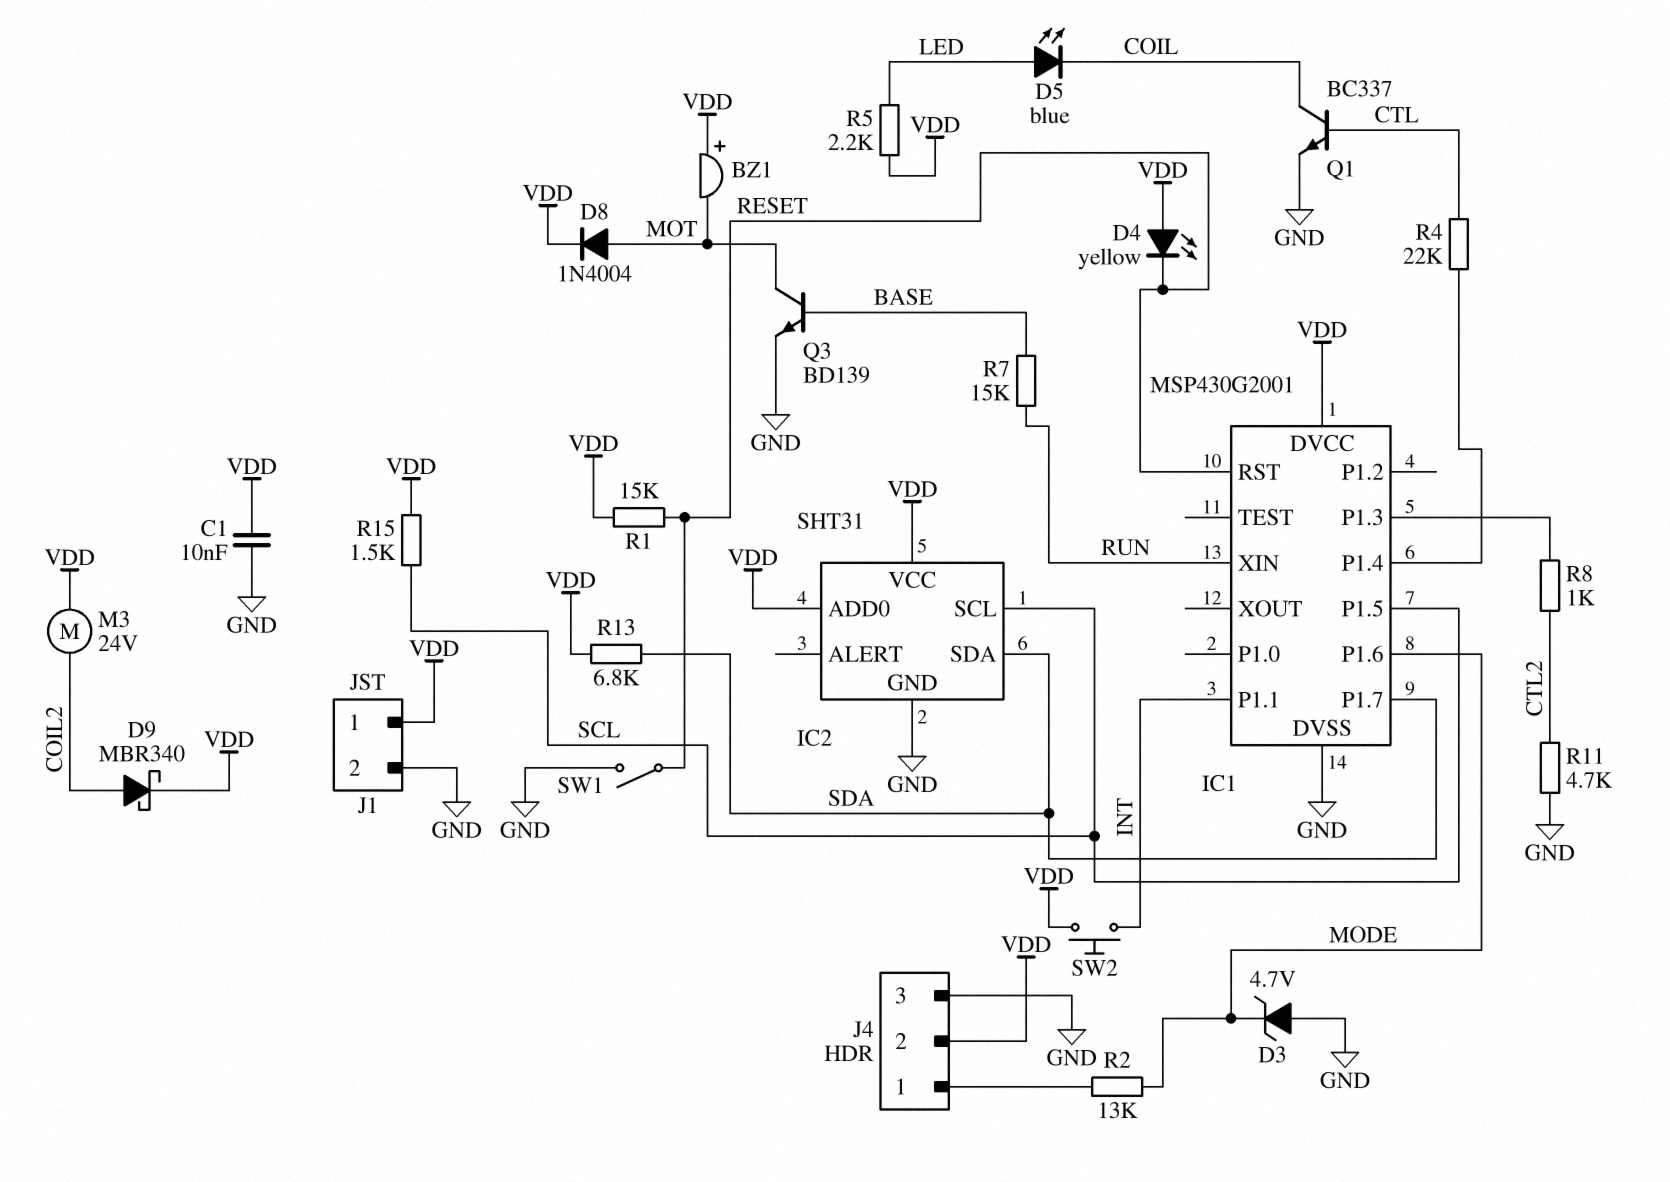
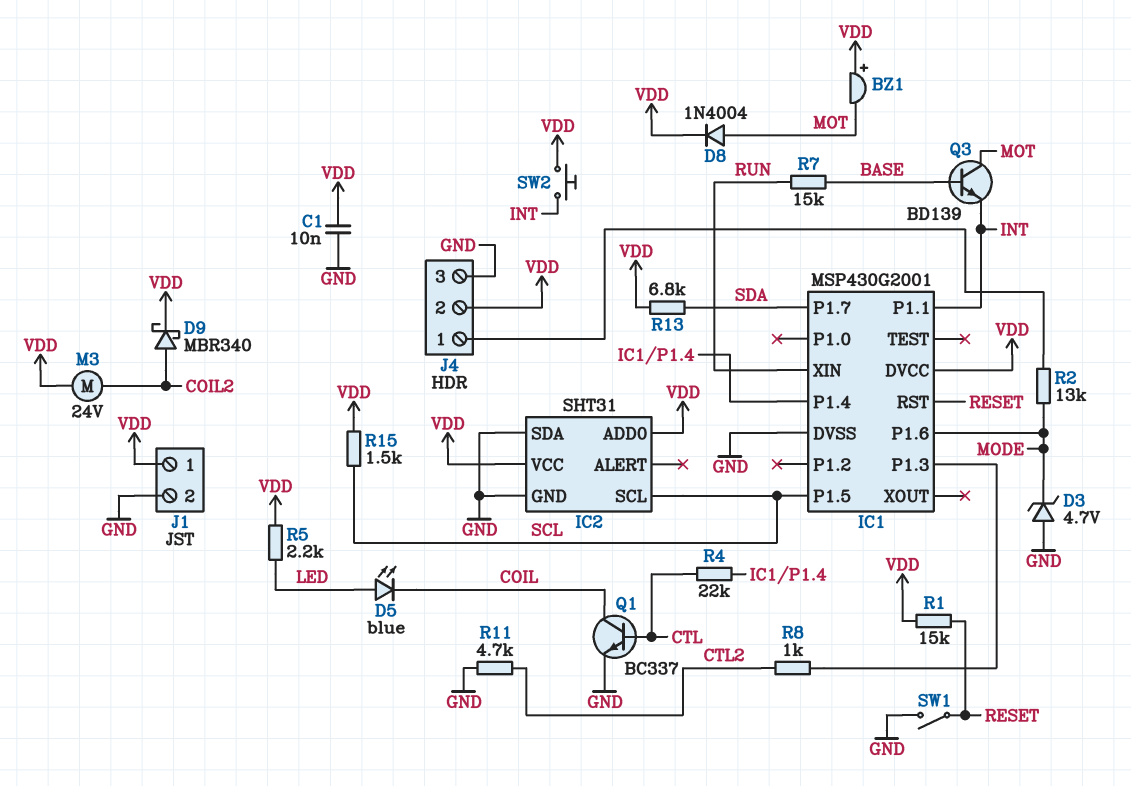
D4: LED yellow (A VDD, K RESET) -> none
IC2 pin SDA: SDA -> GND
Q3: NPN BD139 (B BASE, C MOT, E GND) -> NPN BD139 (B BASE, C MOT, E INT)

